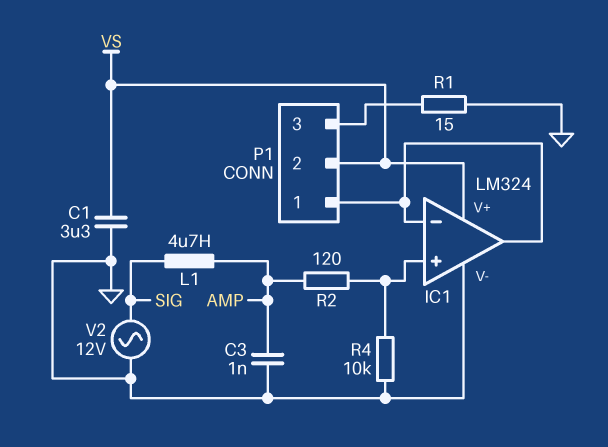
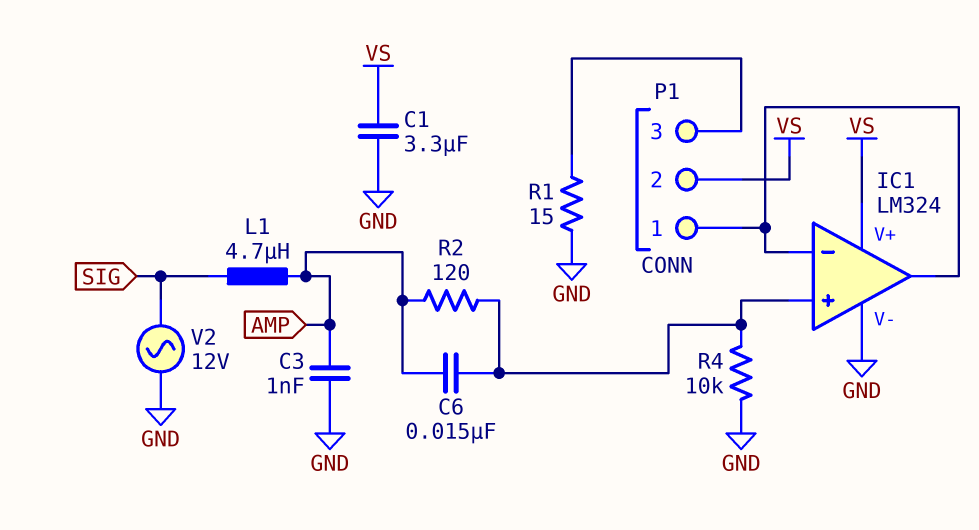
C6: none -> 15nF (AMP, IC1/in+)

